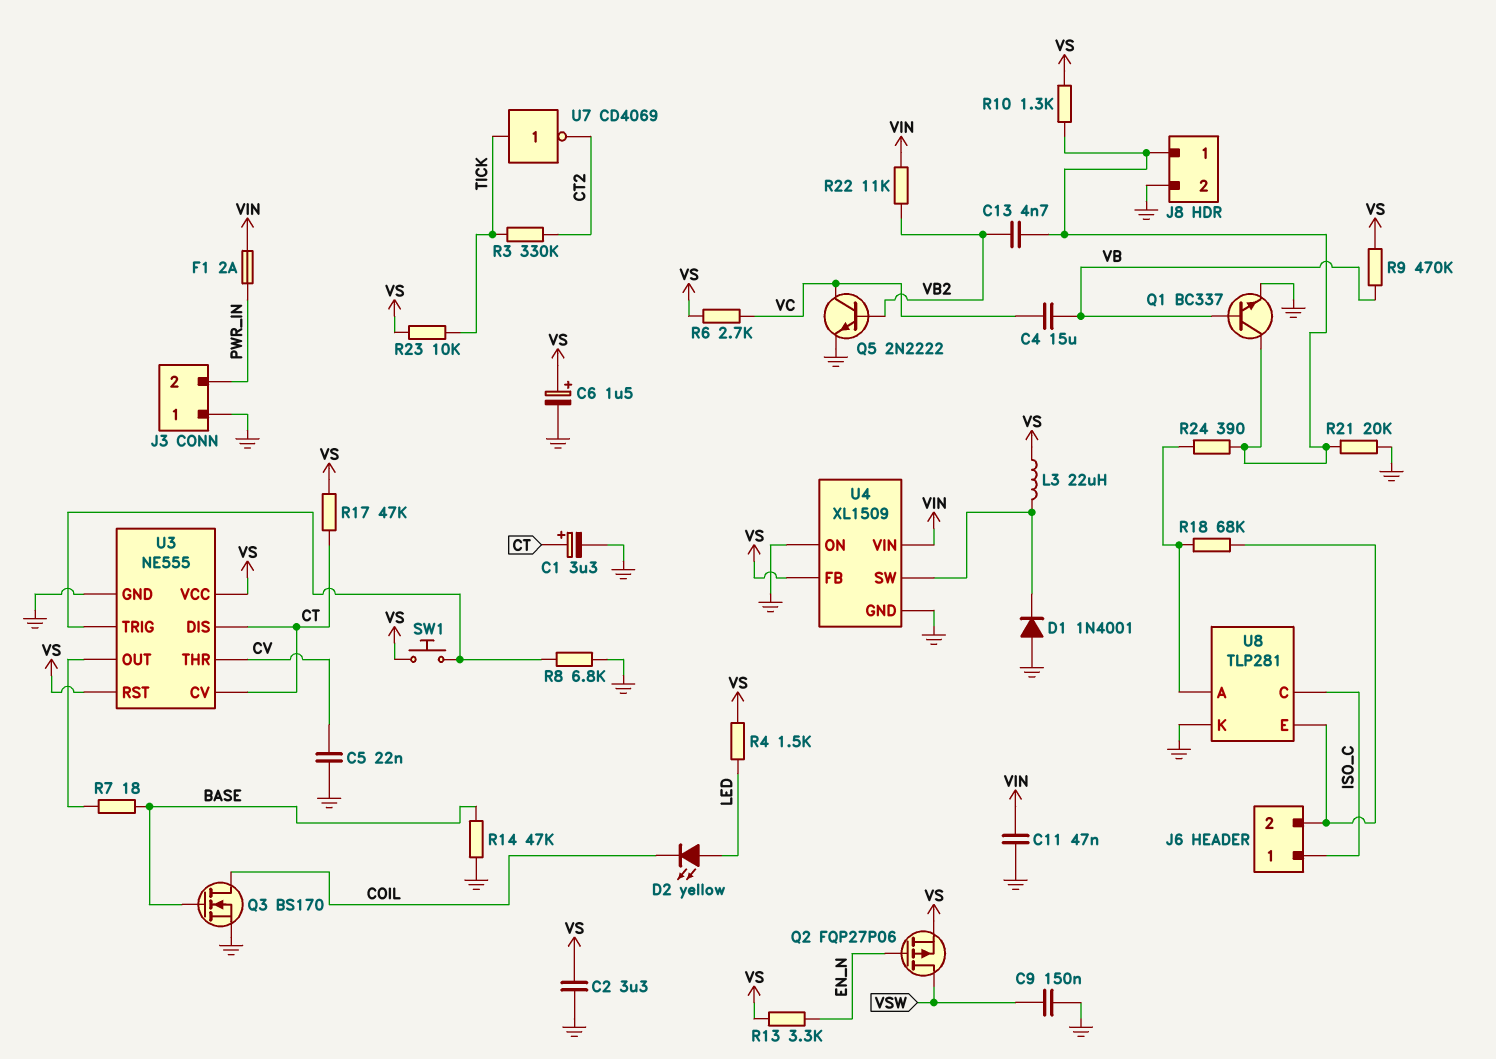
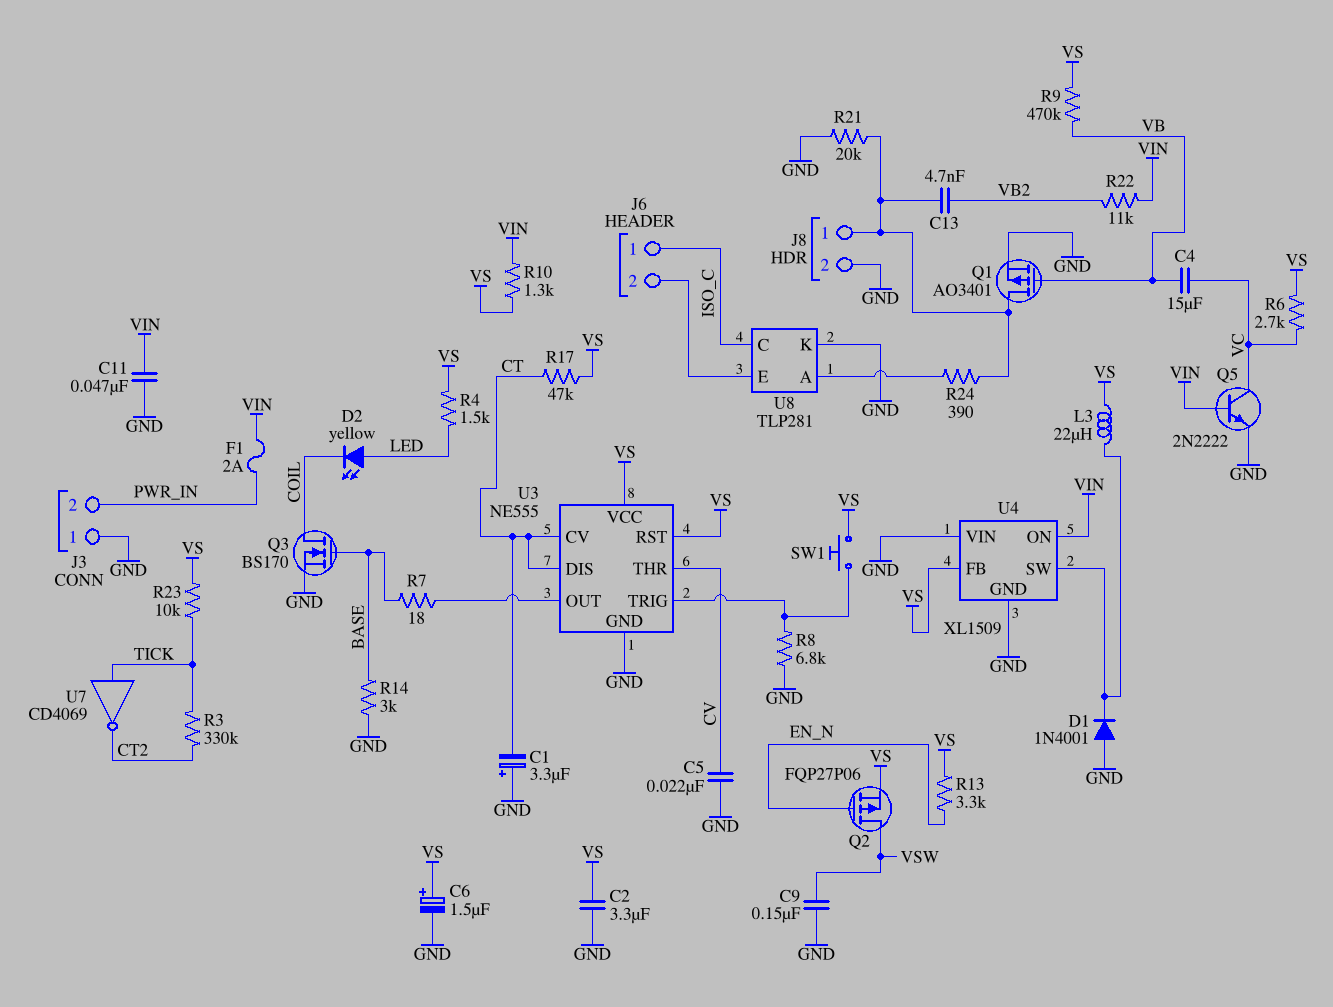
C1: 3.3uF (plus CT, minus GND) -> 3.3uF (plus GND, minus CT)
Q1: NPN BC337 (B VB, C J8/1, E GND) -> PMOS AO3401 (G VB, D J8/1, S GND)
Q5: NPN 2N2222 (B VB2, C VC, E GND) -> NPN 2N2222 (B VIN, C VC, E GND)
R10: 1.3k (J8/1, VS) -> 1.3k (VIN, VS)
R14: 47k (BASE, GND) -> 3k (BASE, GND)
R18: 68k (J6/2, U8/A) -> none
U4 pin ON: GND -> VIN
U4 pin VIN: VIN -> GND

